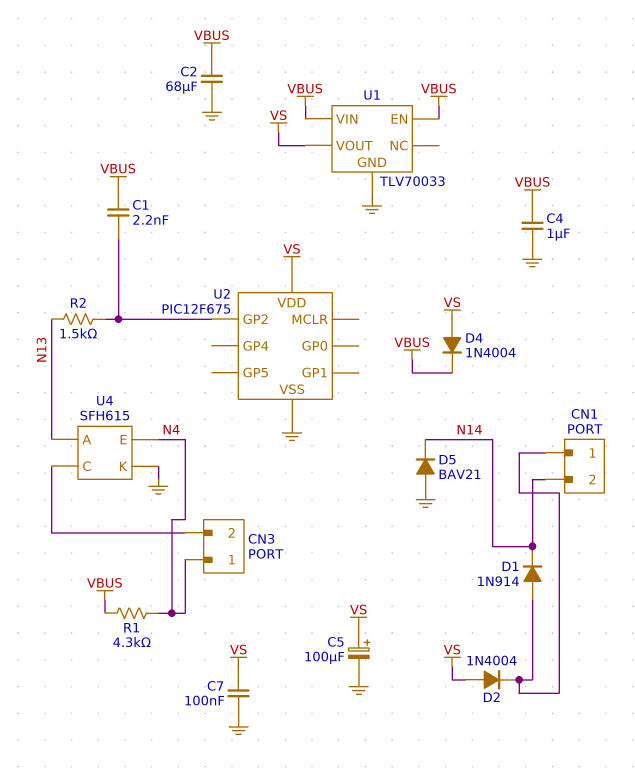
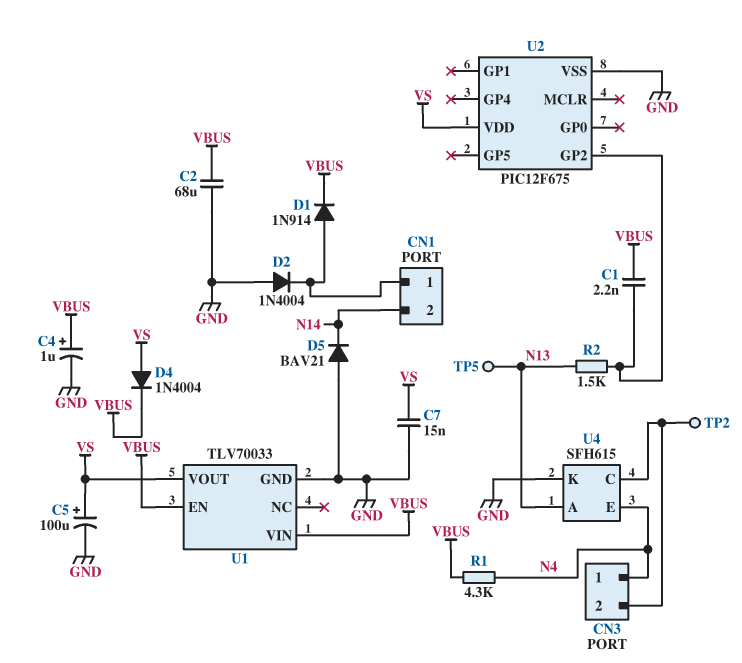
C4: 1uF (GND, VBUS) -> 1uF (plus VBUS, minus GND)
C7: 100nF (GND, VS) -> 15nF (GND, VS)
D1: diode 1N914 (A CN1/1, K N14) -> diode 1N914 (A CN1/1, K VBUS)
D2: diode 1N4004 (A VS, K CN1/1) -> diode 1N4004 (A GND, K CN1/1)
TP2: none -> test point (CN3/2)
TP5: none -> test point (N13)

